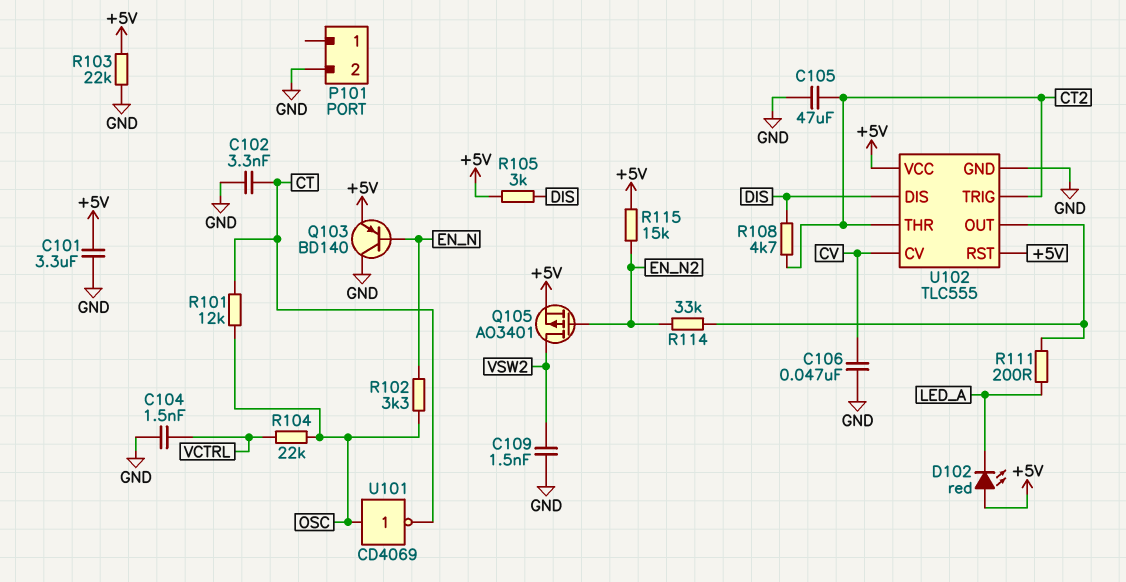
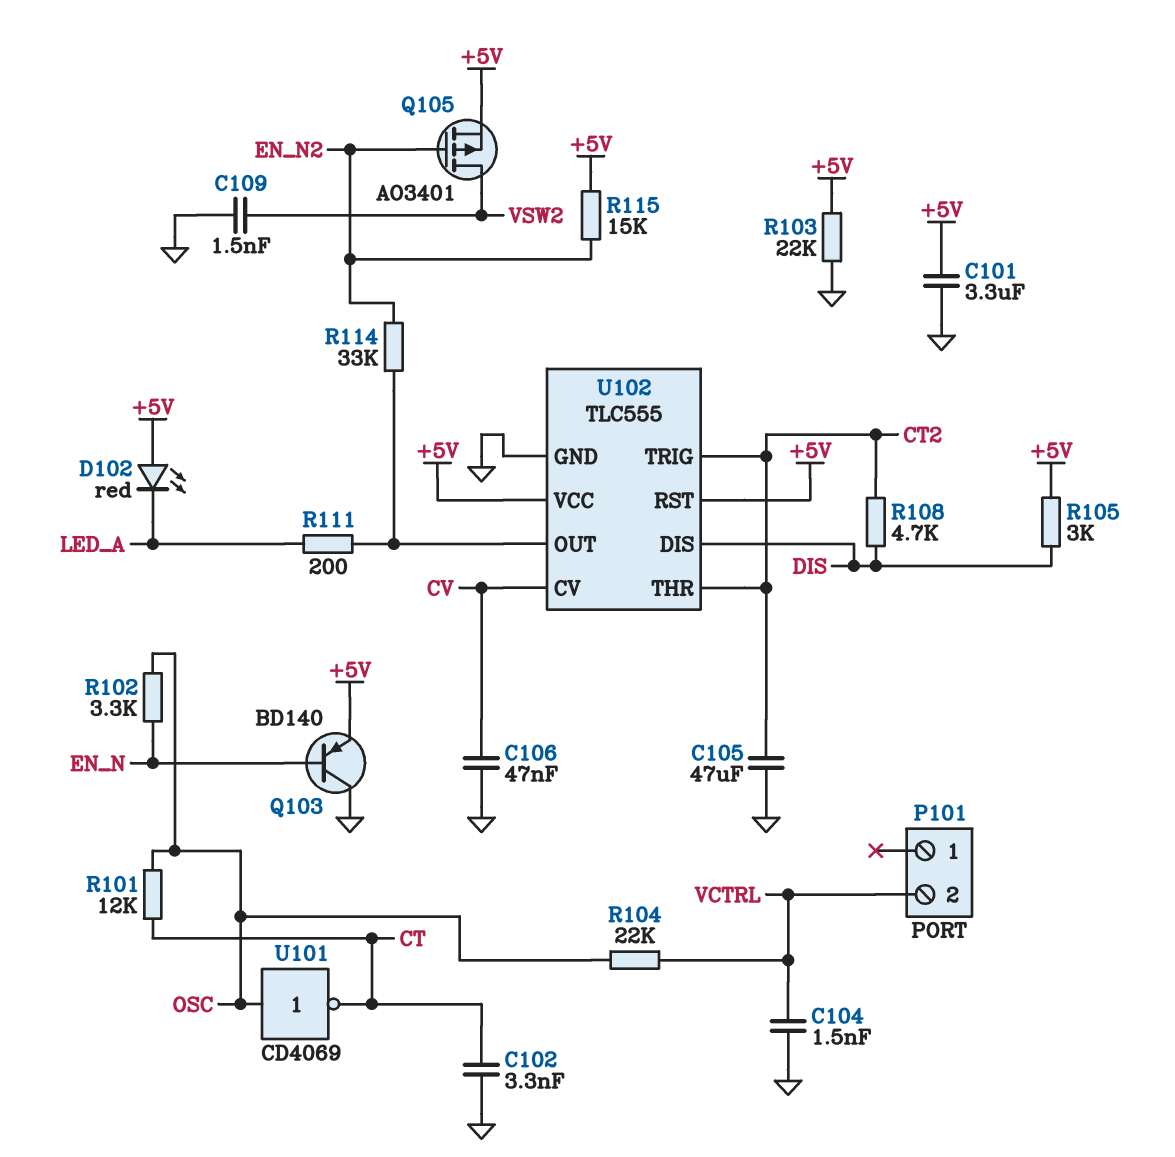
P101 pin 2: GND -> VCTRL

